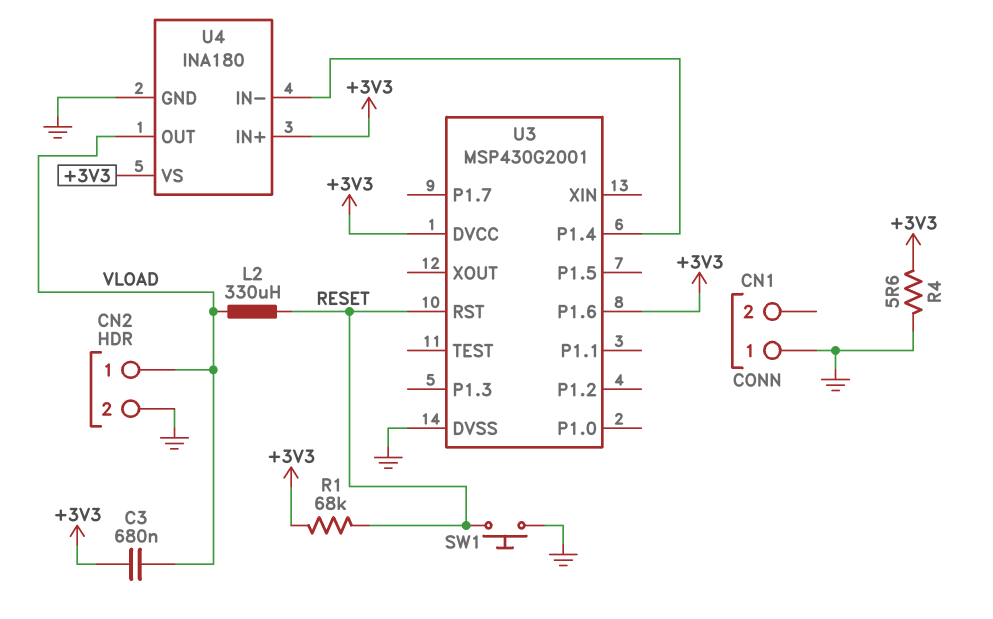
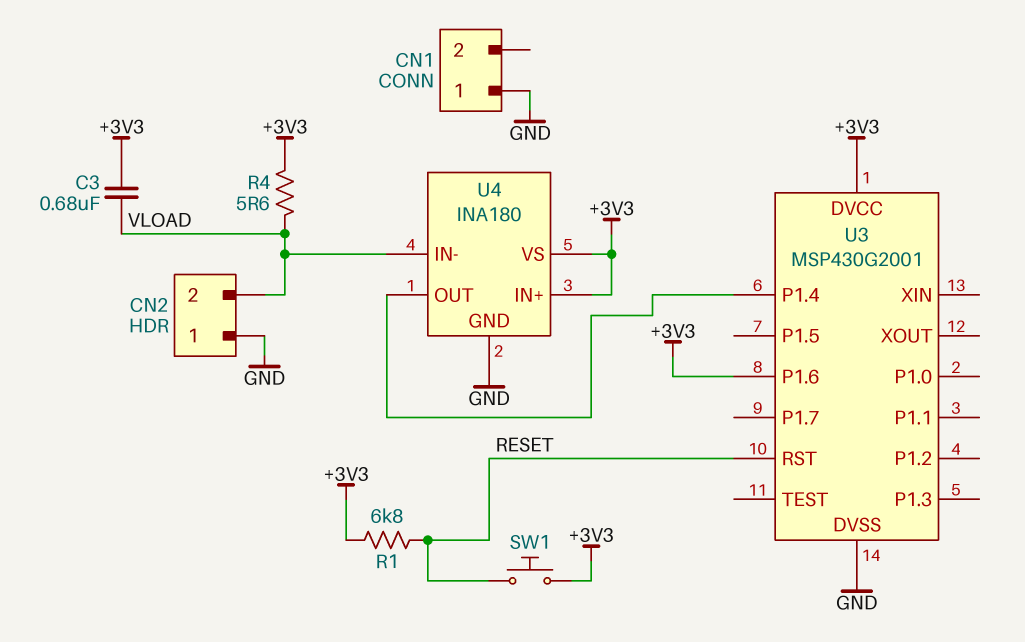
CN2 pin 1: VLOAD -> GND
CN2 pin 2: GND -> VLOAD
L2: 330uH (RESET, VLOAD) -> none
R1: 68k (+3V3, RESET) -> 6.8k (+3V3, RESET)
R4: 5.6 (+3V3, GND) -> 5.6 (+3V3, VLOAD)
SW1: button (GND, RESET) -> button (+3V3, RESET)
U4 pin IN-: U3/P1.4 -> VLOAD
U4 pin OUT: VLOAD -> U3/P1.4

